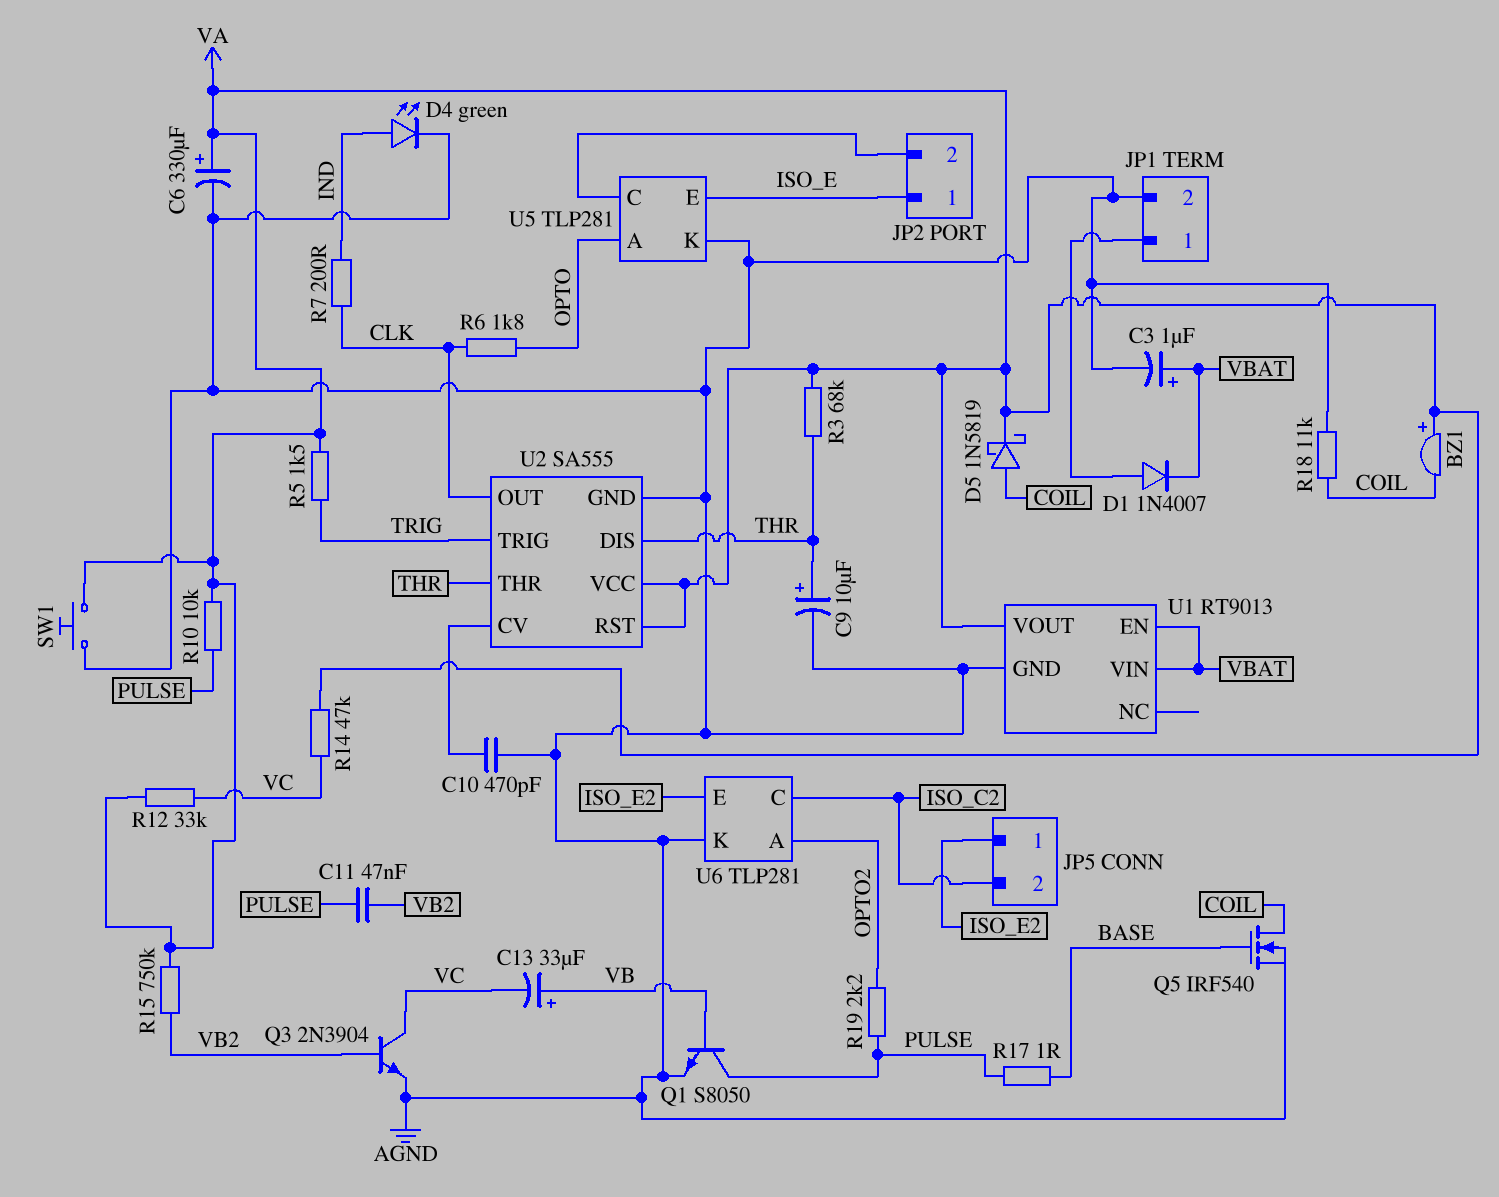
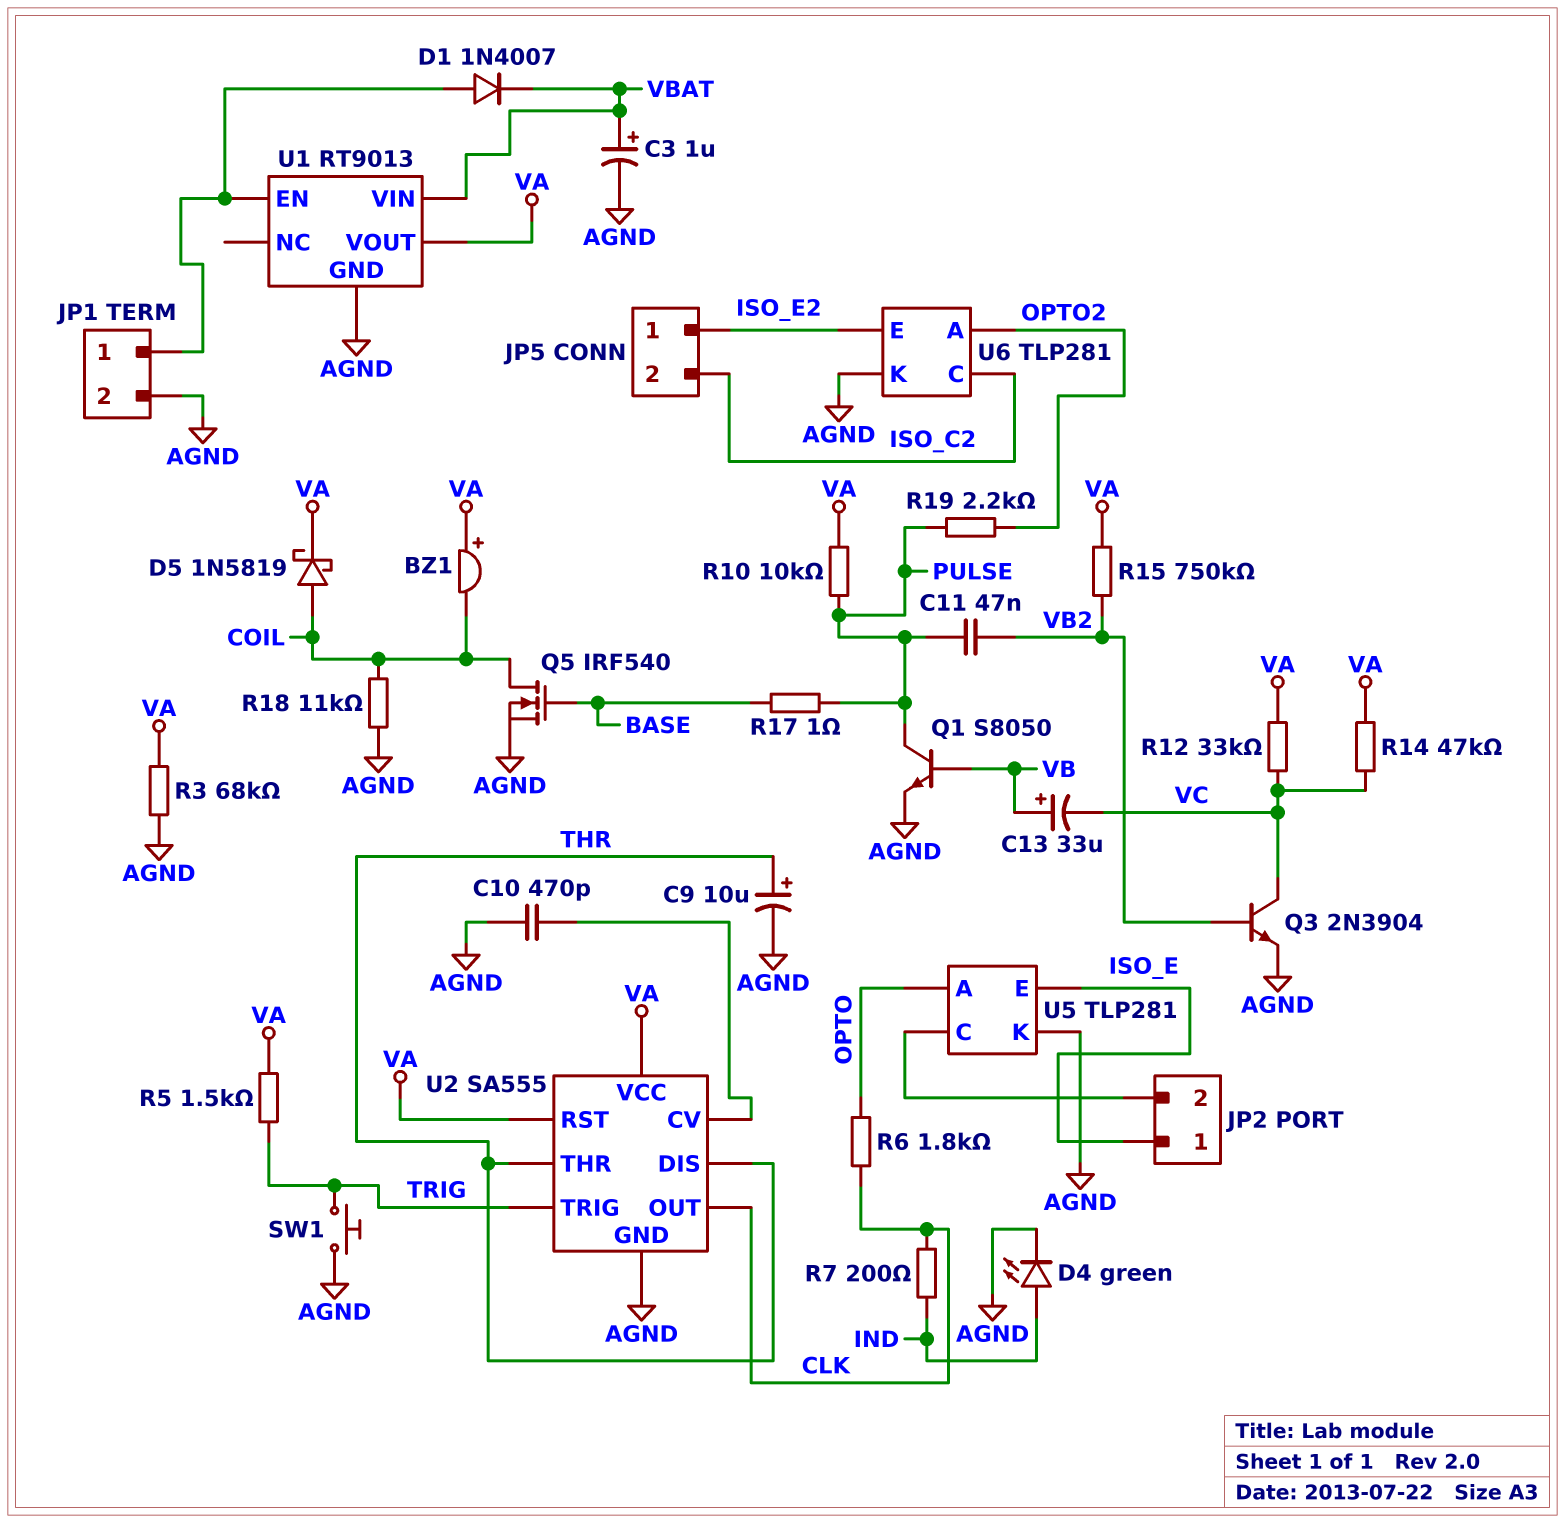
C6: 330uF (plus VA, minus AGND) -> none
R3: 68k (THR, VA) -> 68k (AGND, VA)
SW1: button (AGND, VA) -> button (AGND, TRIG)
U1 pin EN: VBAT -> JP1/1

